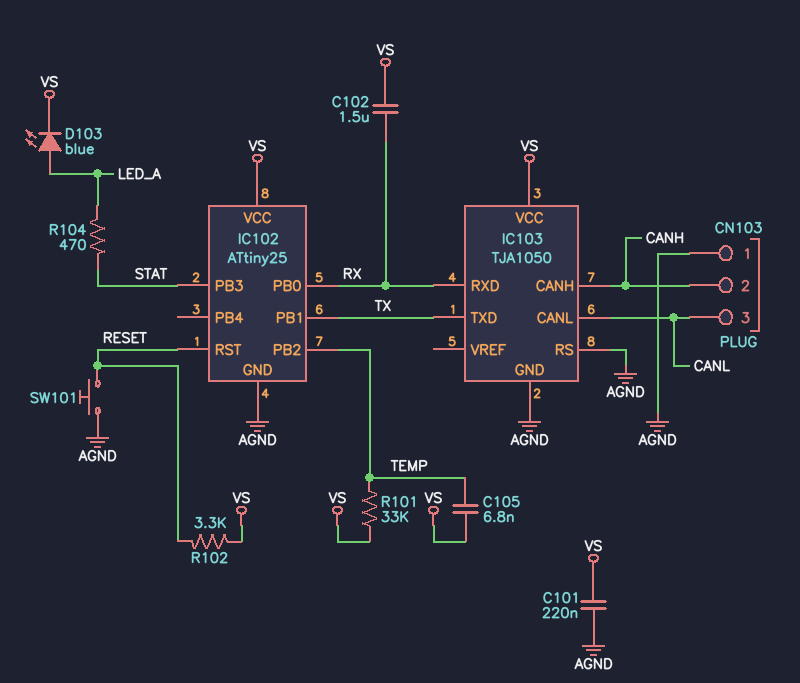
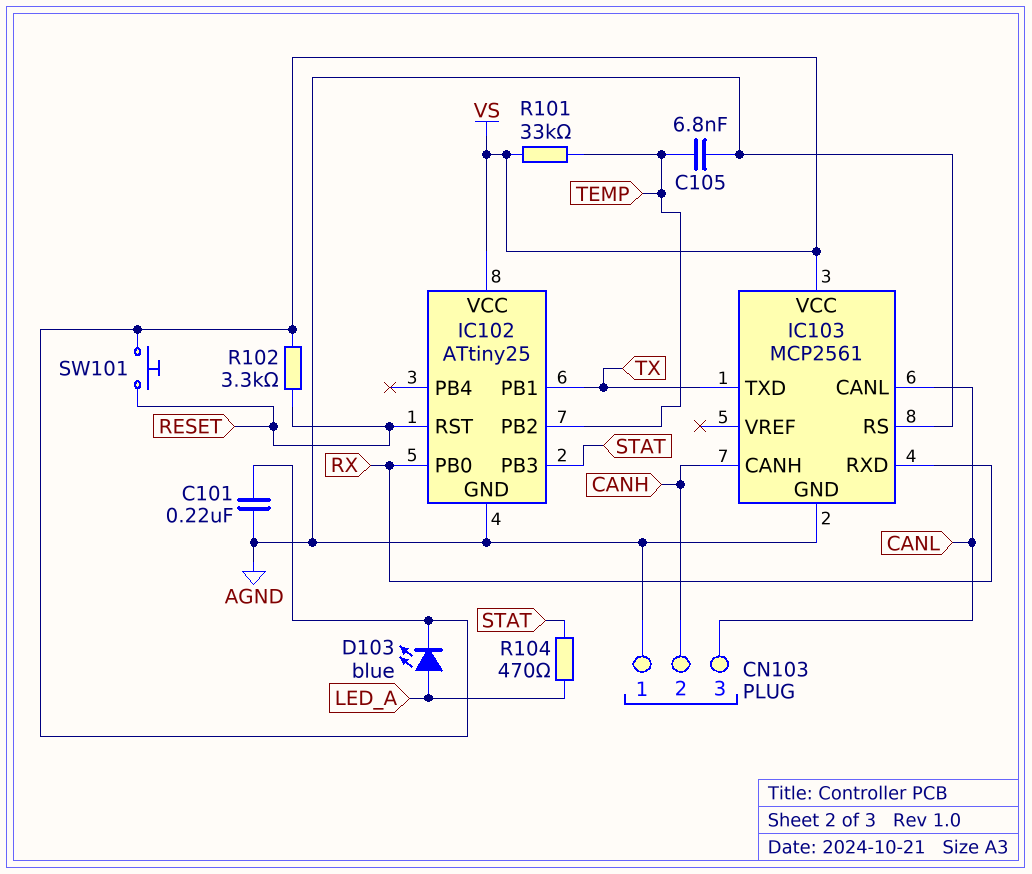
C102: 1.5uF (RX, VS) -> none
C105: 6.8nF (TEMP, VS) -> 6.8nF (AGND, TEMP)
IC103: TJA1050 -> MCP2561
SW101: button (AGND, RESET) -> button (RESET, VS)

